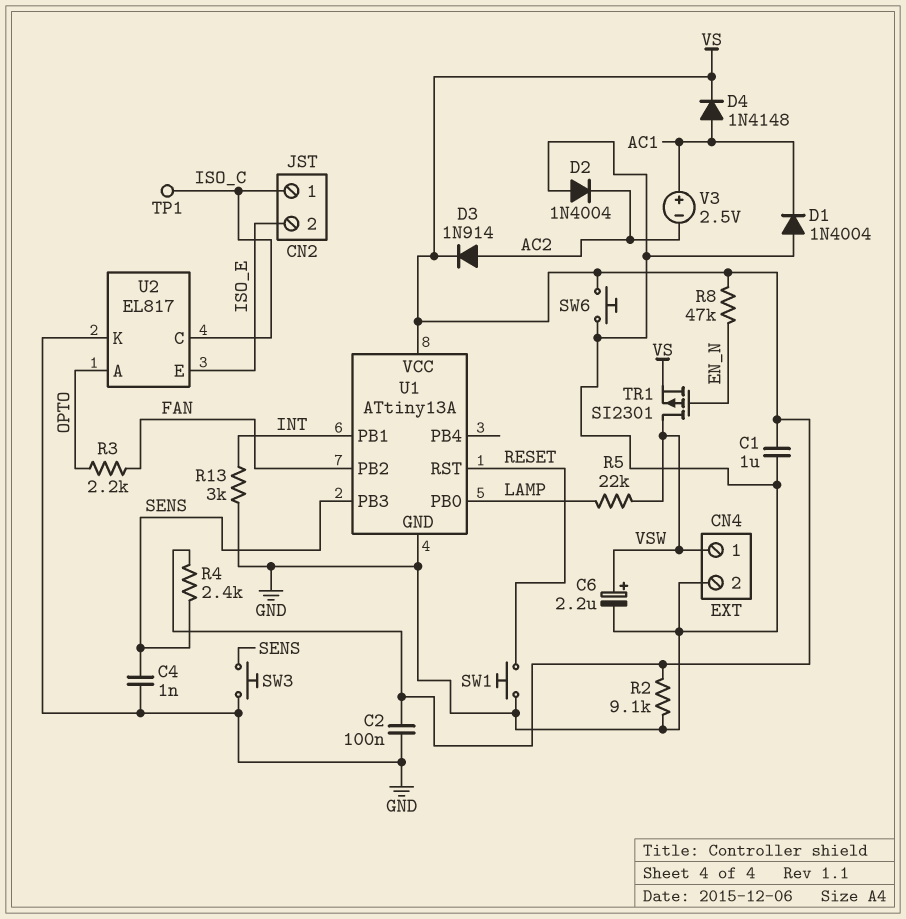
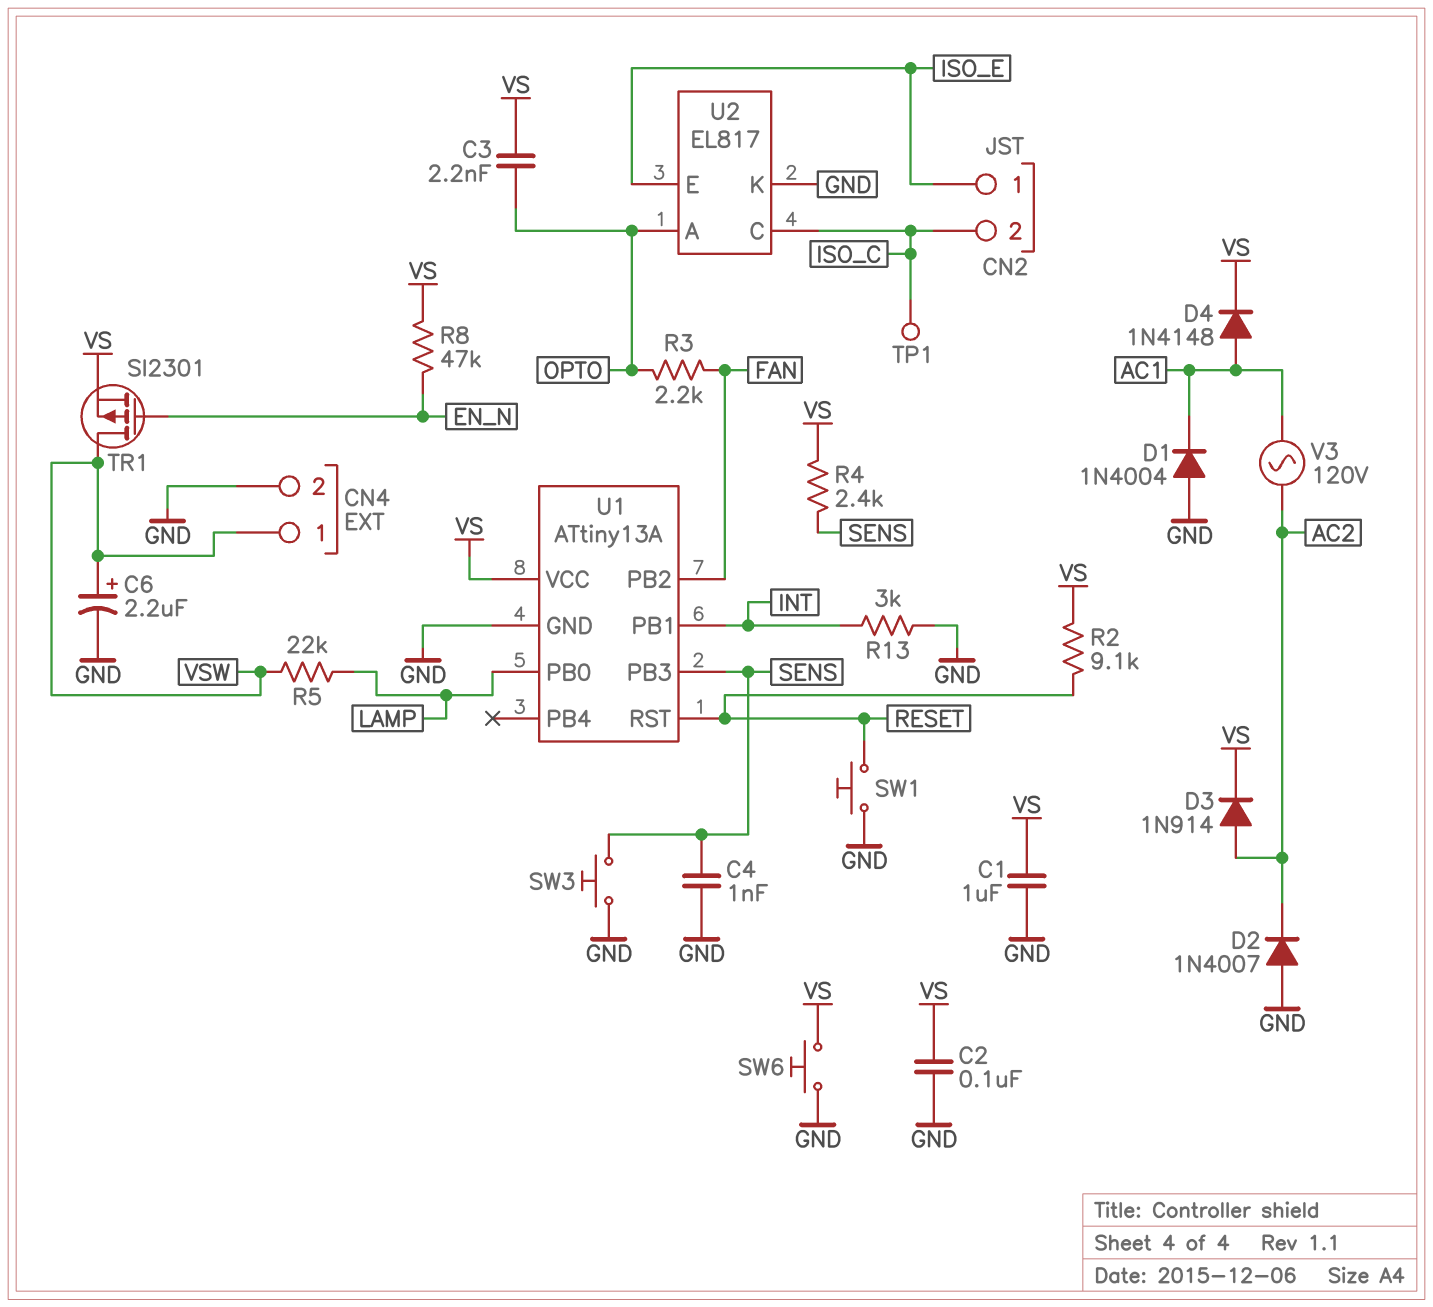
C3: none -> 2.2nF (OPTO, VS)
CN2 pin 1: ISO_C -> ISO_E
CN2 pin 2: ISO_E -> ISO_C
D2: diode 1N4004 (A GND, K AC2) -> diode 1N4007 (A GND, K AC2)
R2: 9.1k (GND, VS) -> 9.1k (RESET, VS)
V3: 2.5V (plus AC1, minus AC2) -> AC 120V (AC1, AC2)

